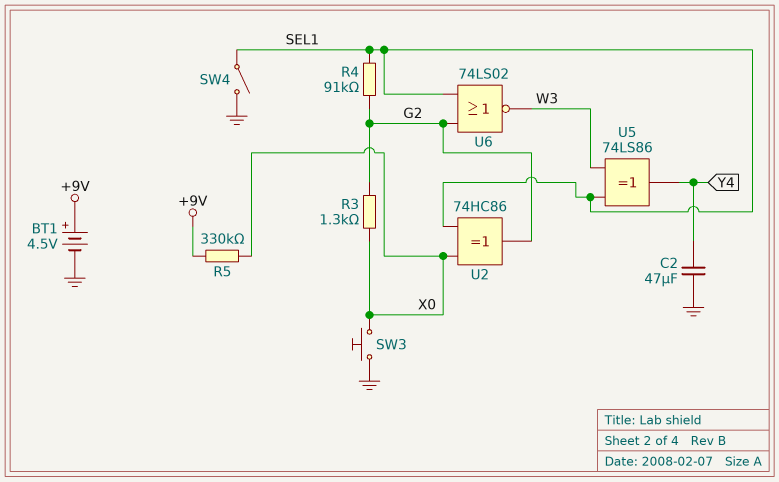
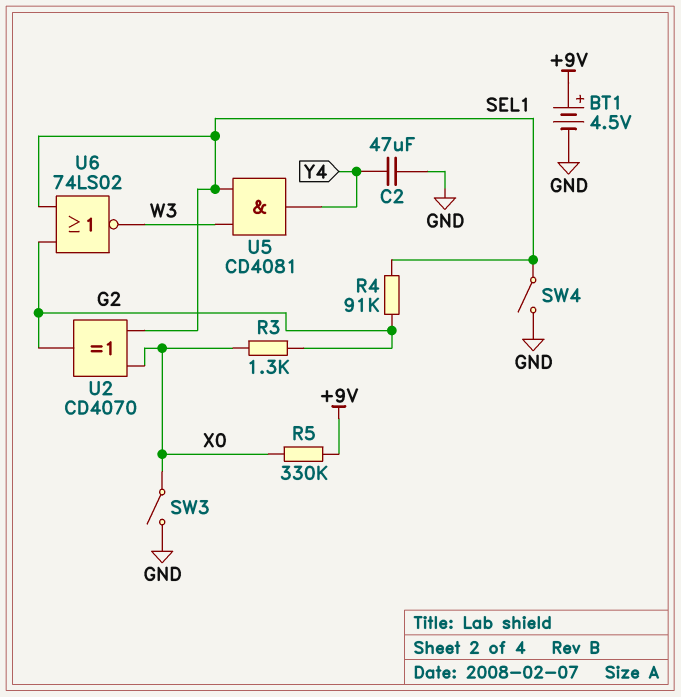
SW3: button (GND, X0) -> switch (GND, X0)
U2: XOR 74HC86 (in SEL1, in X0, out G2) -> XOR CD4070 (in SEL1, in X0, out G2)
U5: XOR 74LS86 (in SEL1, in W3, out Y4) -> AND CD4081 (in SEL1, in W3, out Y4)

